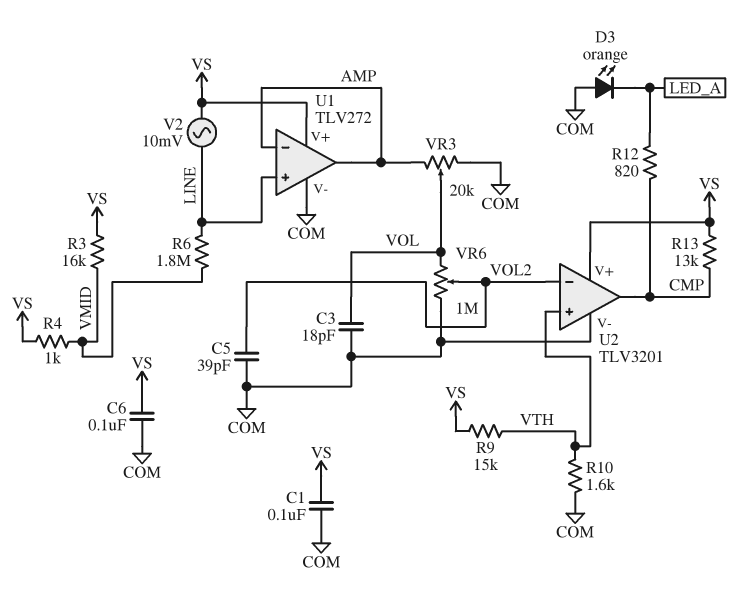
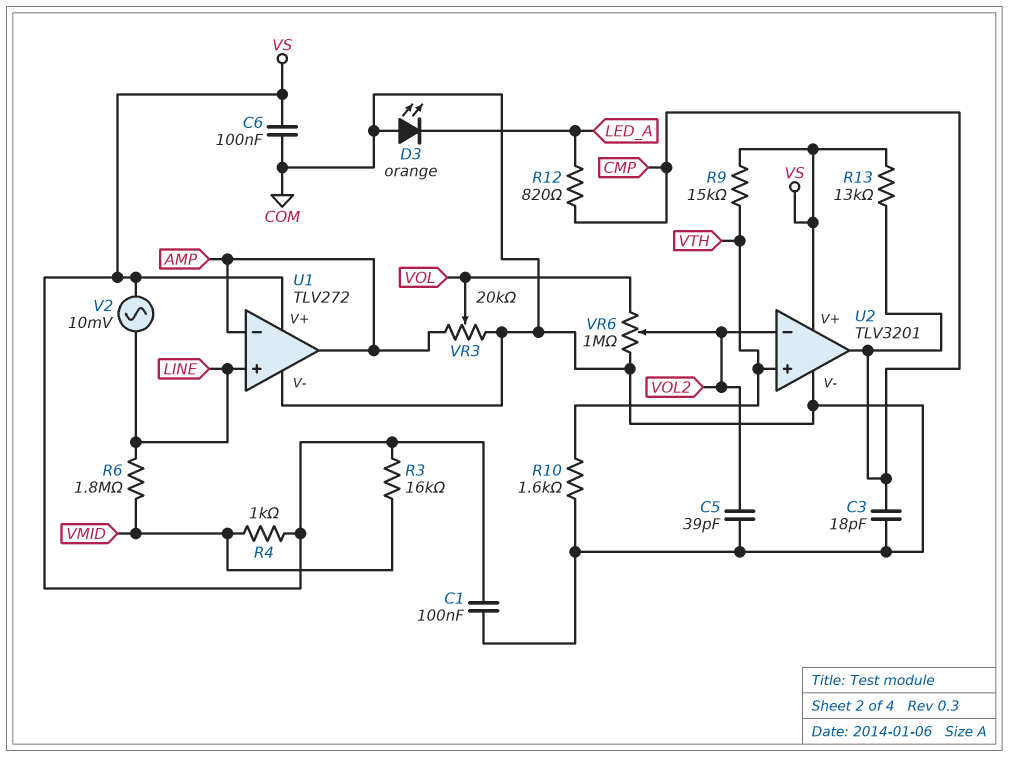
C3: 18pF (COM, VOL) -> 18pF (CMP, COM)

